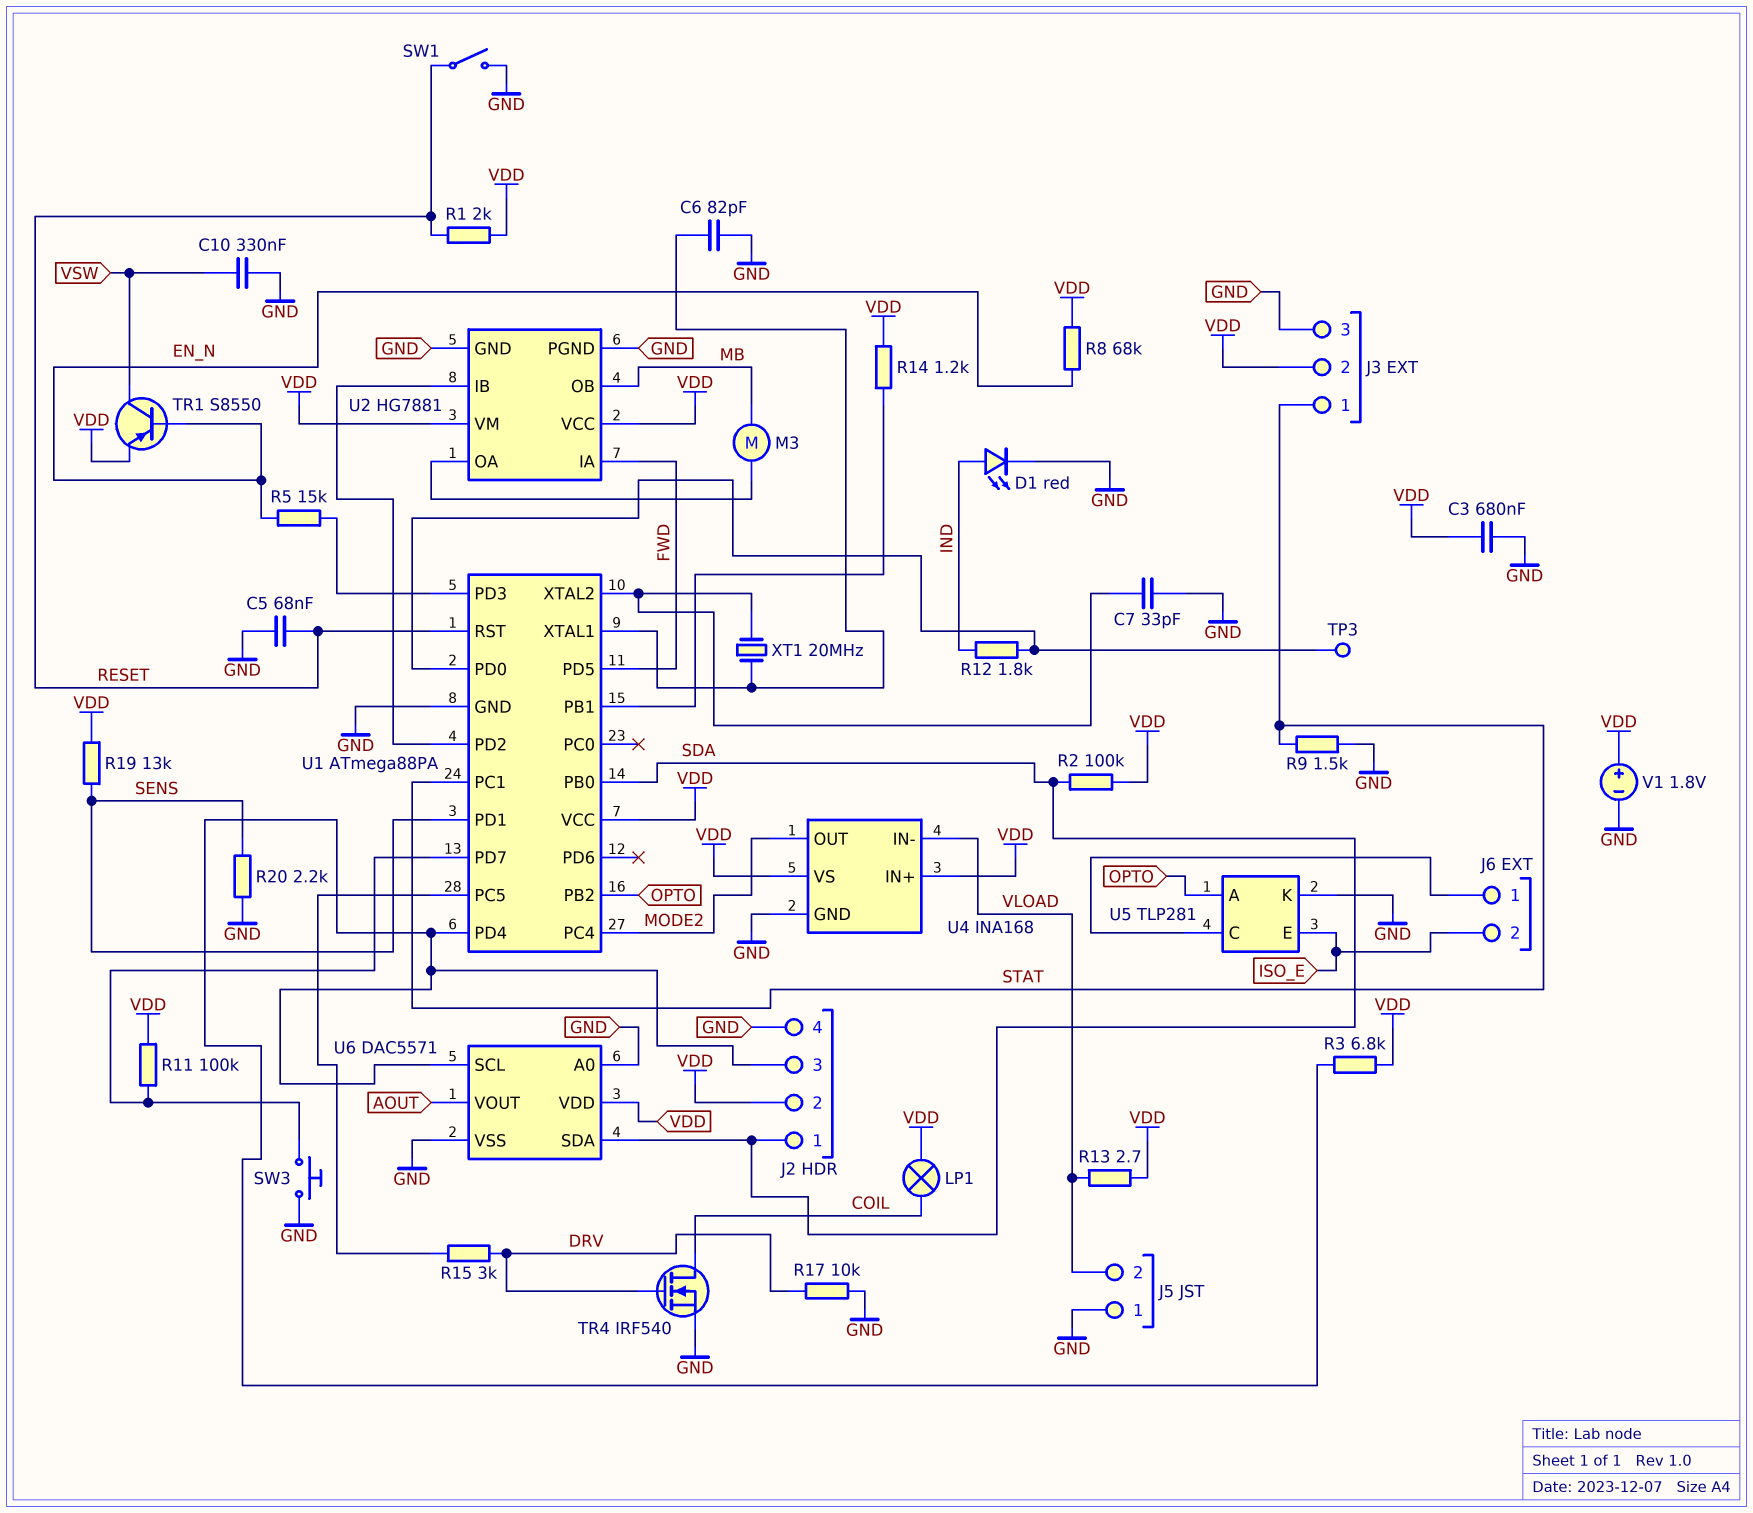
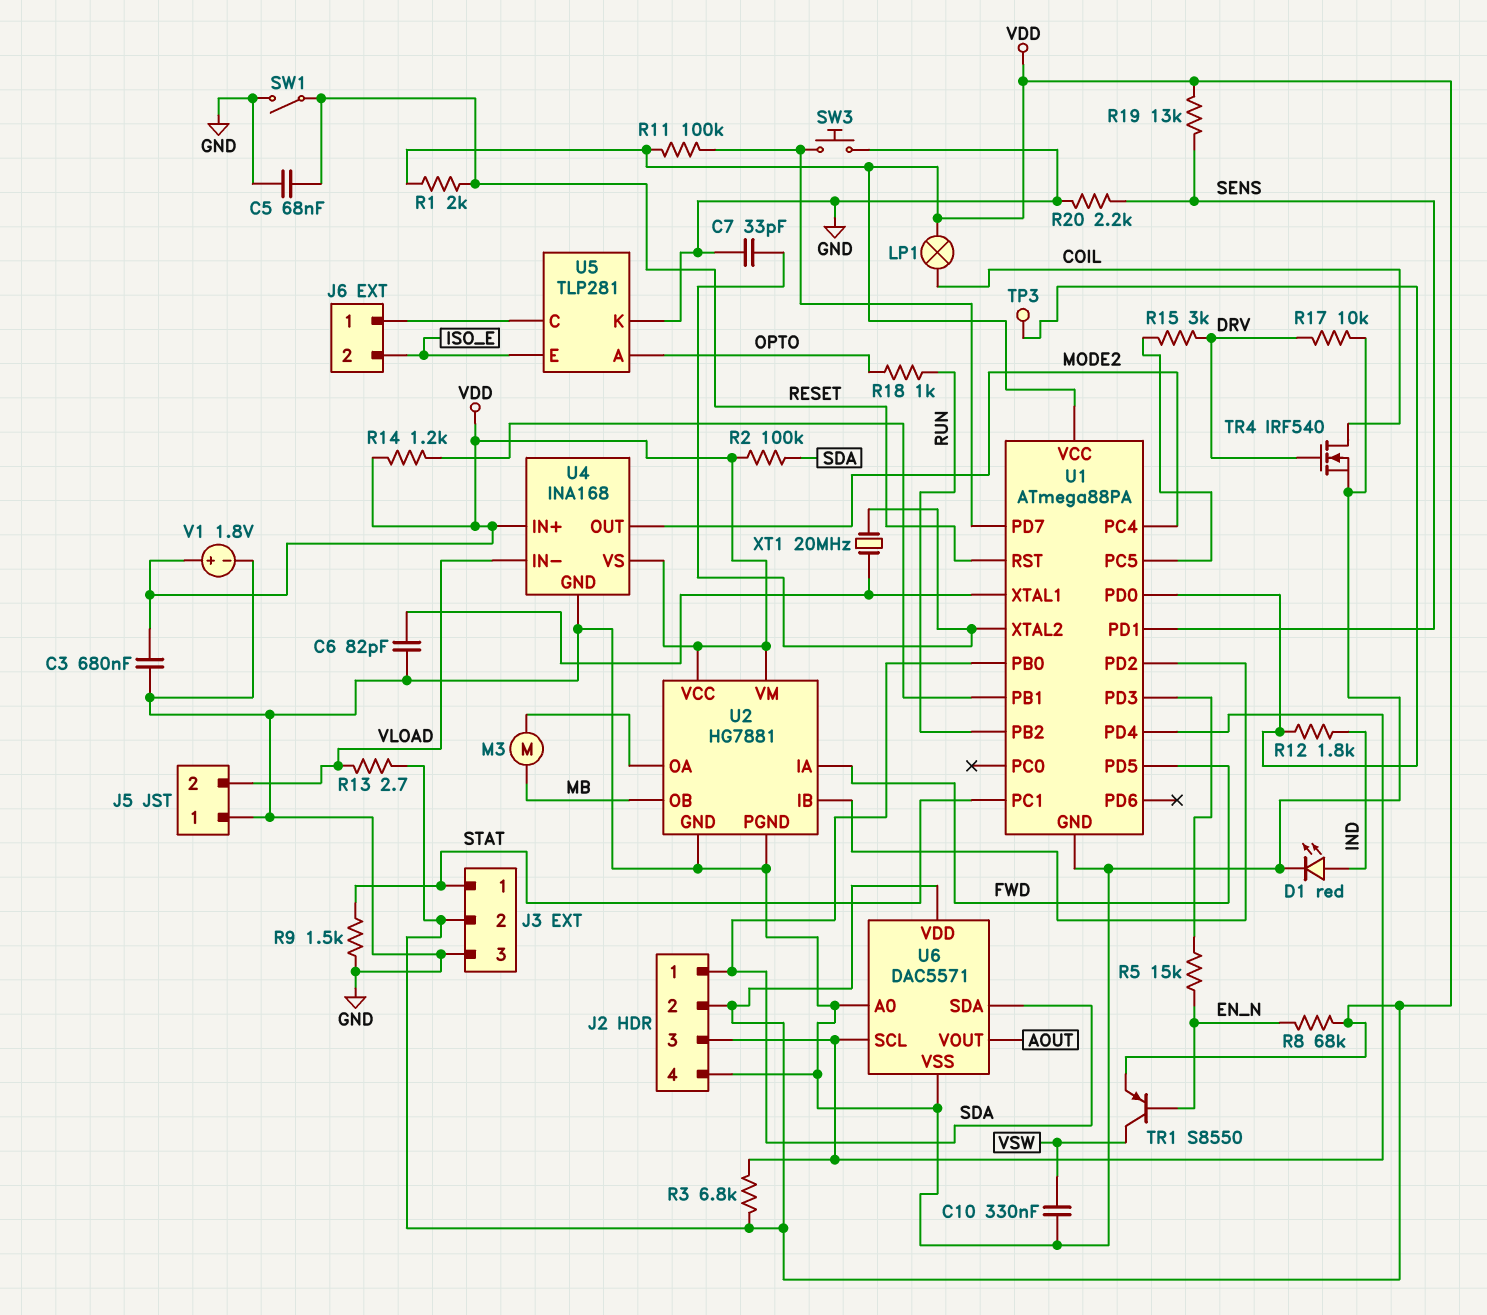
R18: none -> 1k (OPTO, RUN)
U1 pin PB2: OPTO -> RUN

